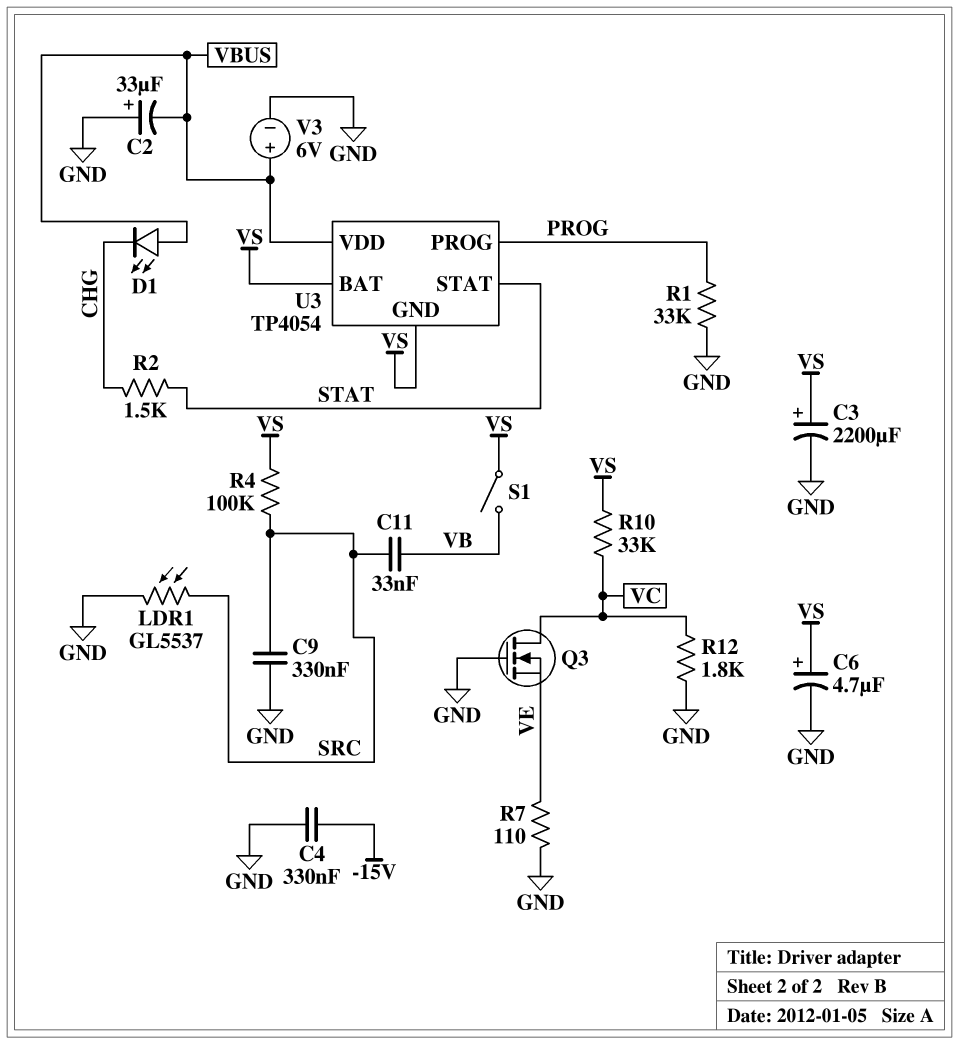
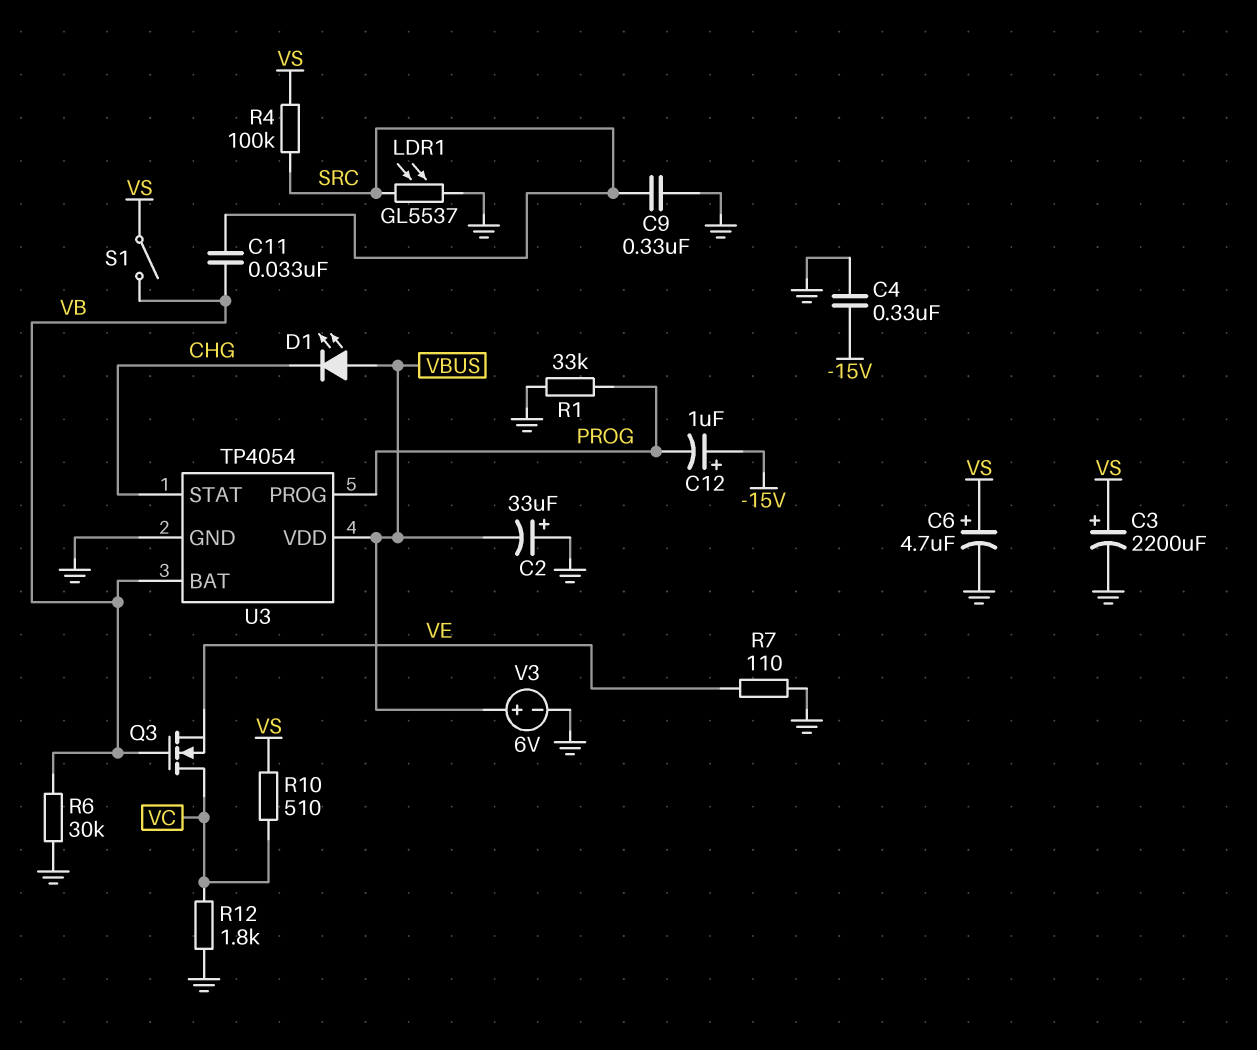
C12: none -> 1uF (plus -15V, minus PROG)
Q3: NMOS (G GND, D VC, S VE) -> NMOS (G VB, D VC, S VE)
R2: 1.5k (CHG, STAT) -> none
R6: none -> 30k (GND, VB)
R10: 33k (VC, VS) -> 510 (VC, VS)
U3 pin BAT: VS -> VB
U3 pin GND: VS -> GND
U3 pin STAT: STAT -> CHG

